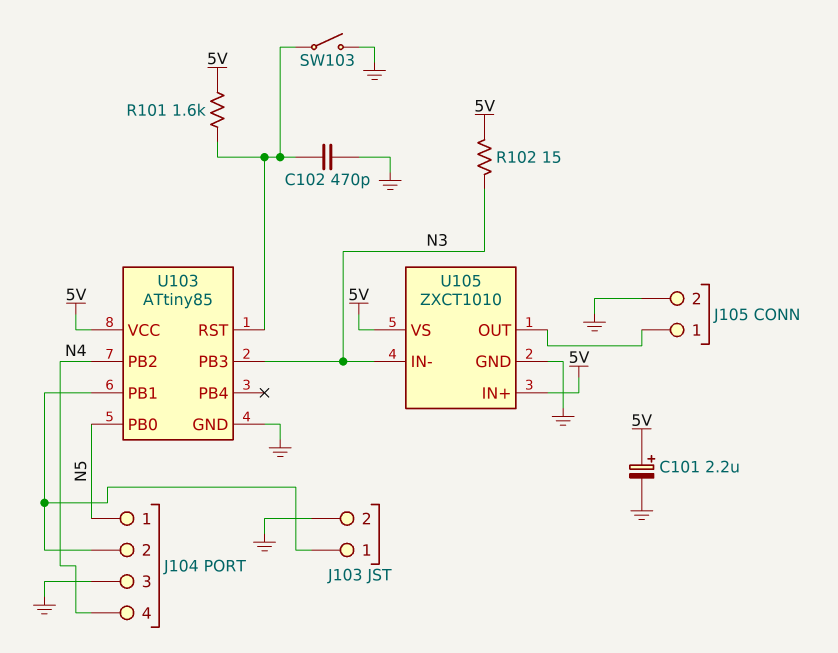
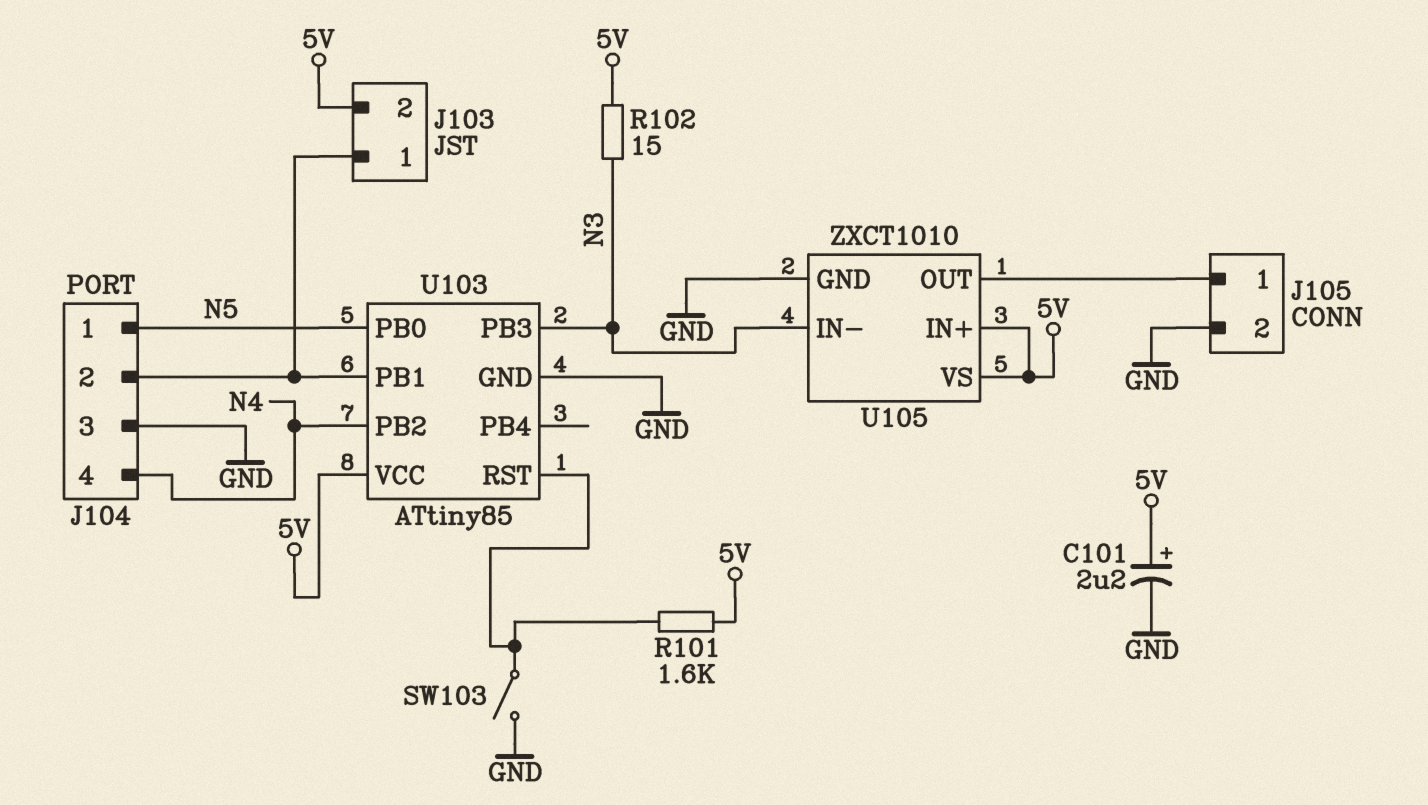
C102: 470pF (GND, U103/RST) -> none
J103 pin 2: GND -> 5V

